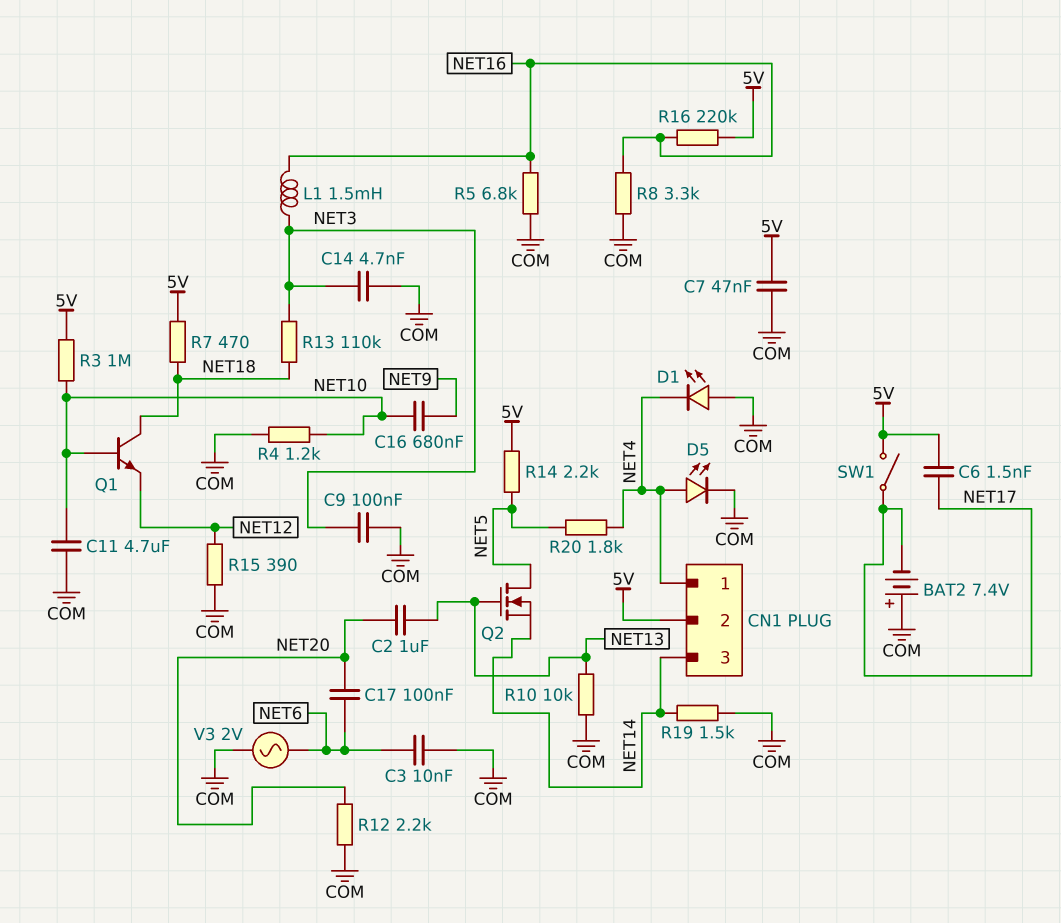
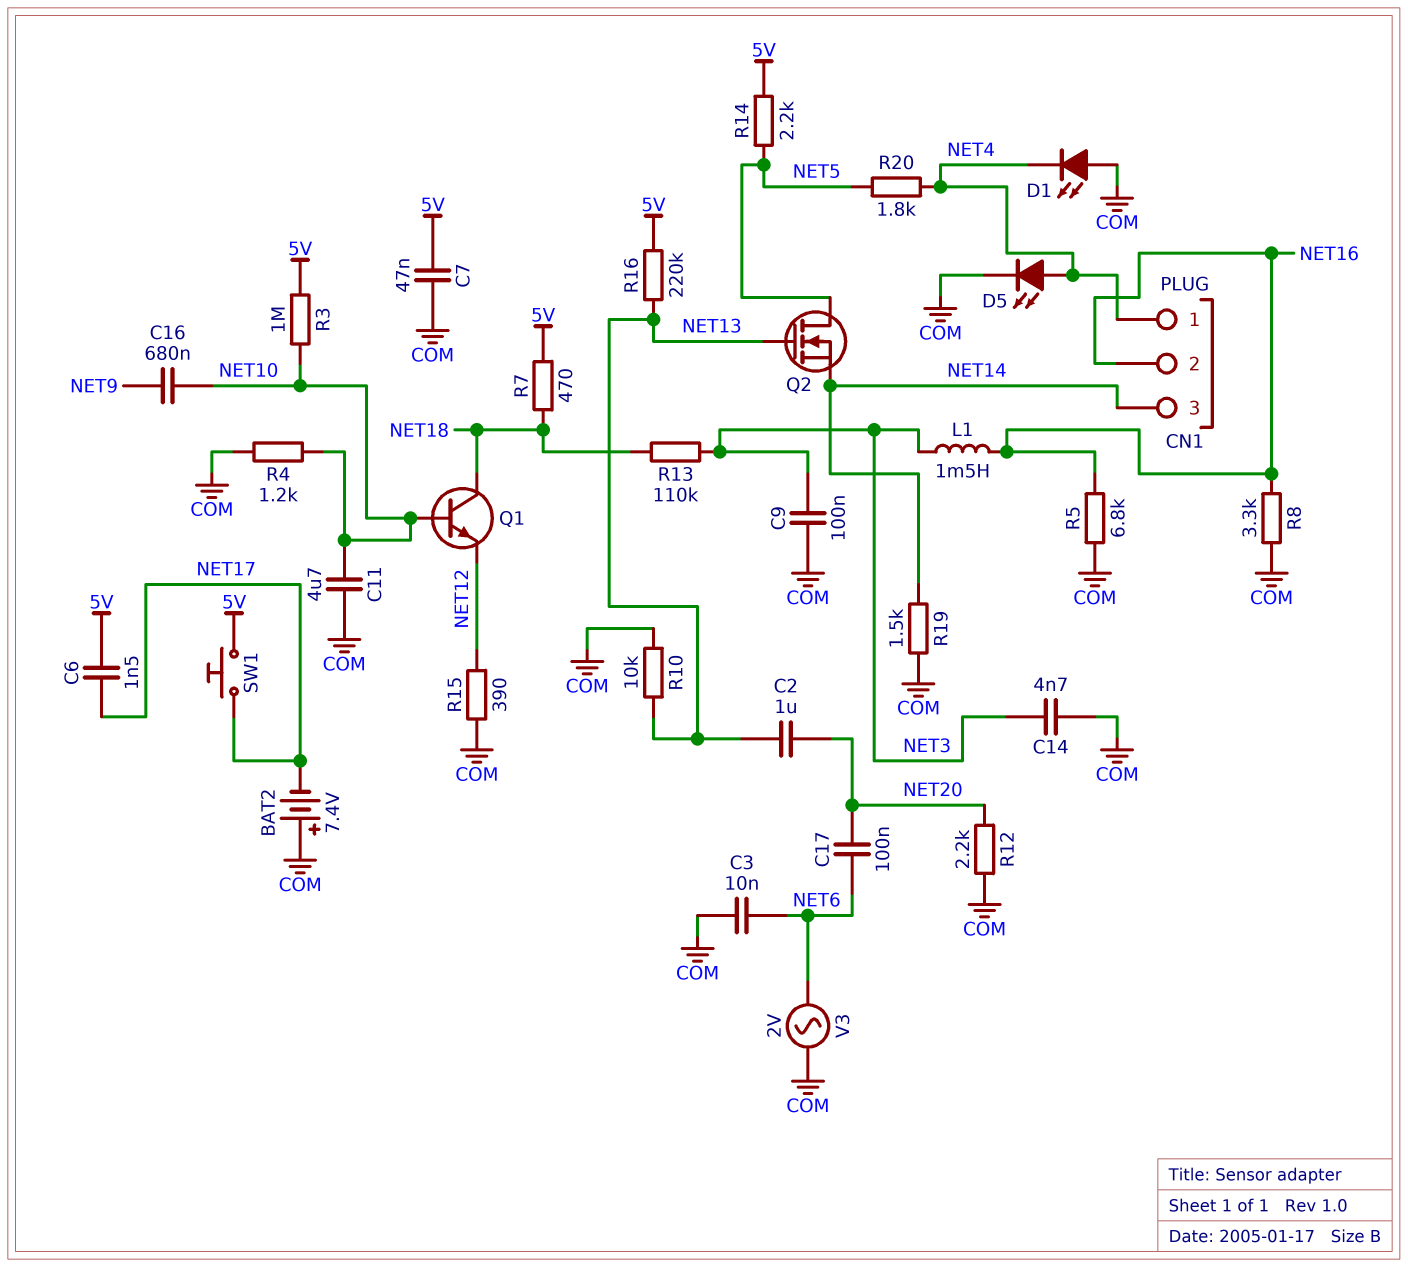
CN1 pin 2: 5V -> NET16
R16: 220k (5V, NET16) -> 220k (5V, NET13)
SW1: switch (5V, NET17) -> button (5V, NET17)

